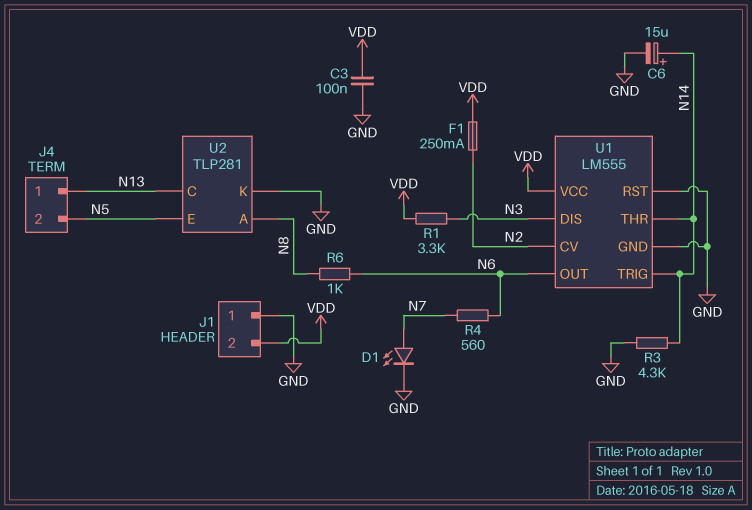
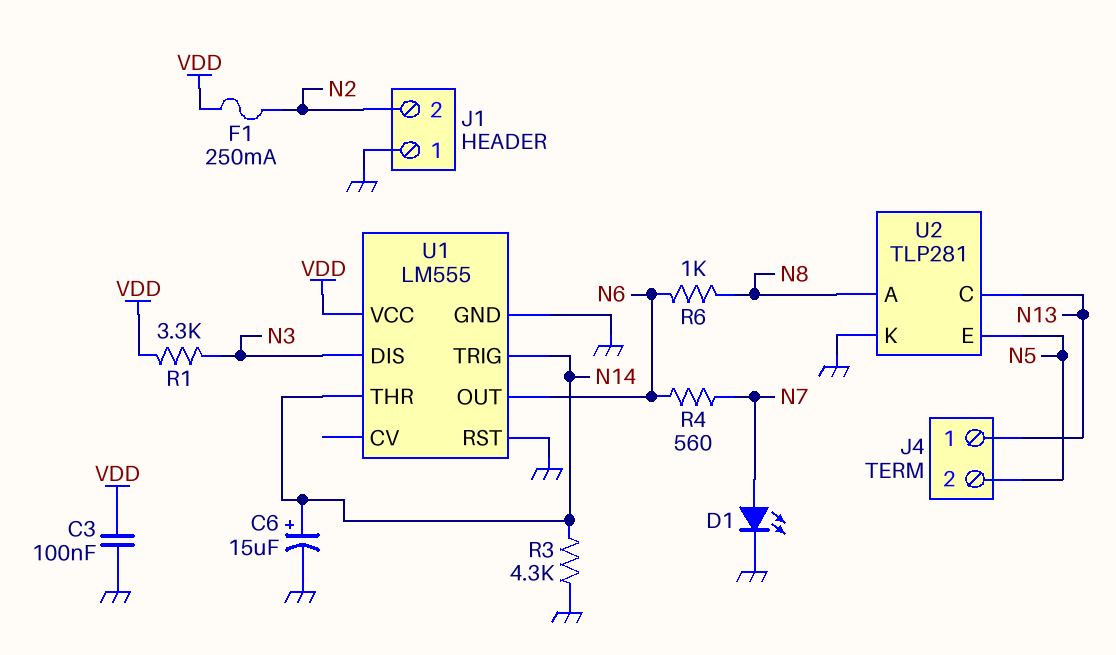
J1 pin 2: VDD -> N2
U1 pin CV: N2 -> none

